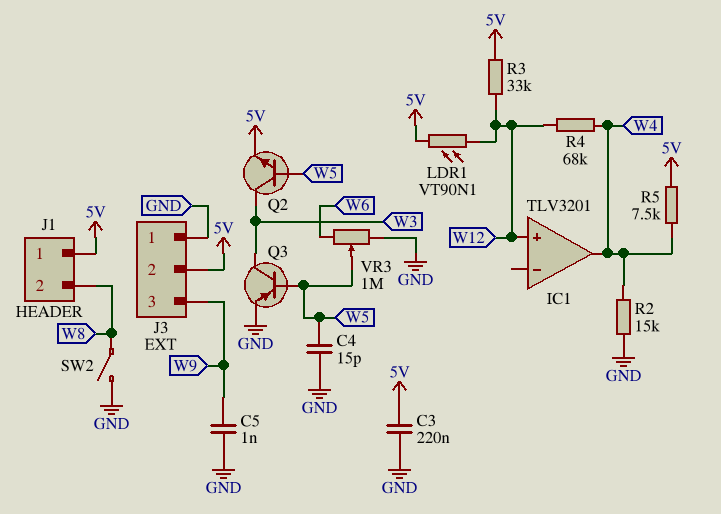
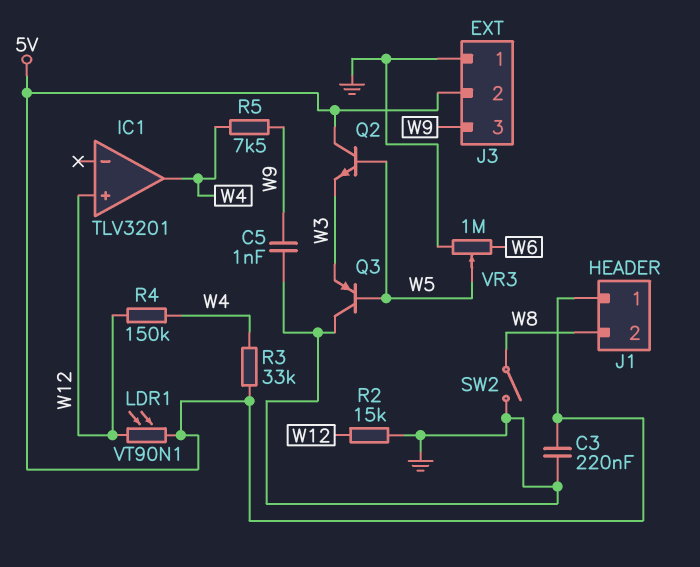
C4: 15pF (GND, W5) -> none
Q2: NPN (B W5, C W3, E 5V) -> NPN (B W5, C 5V, E W3)
Q3: PNP (B W5, C W3, E GND) -> PNP (B W5, C GND, E W3)
R2: 15k (GND, W4) -> 15k (GND, W12)
R3: 33k (5V, W12) -> 33k (5V, W4)
R4: 68k (W4, W12) -> 150k (W4, W12)
R5: 7.5k (5V, W4) -> 7.5k (W4, W9)

